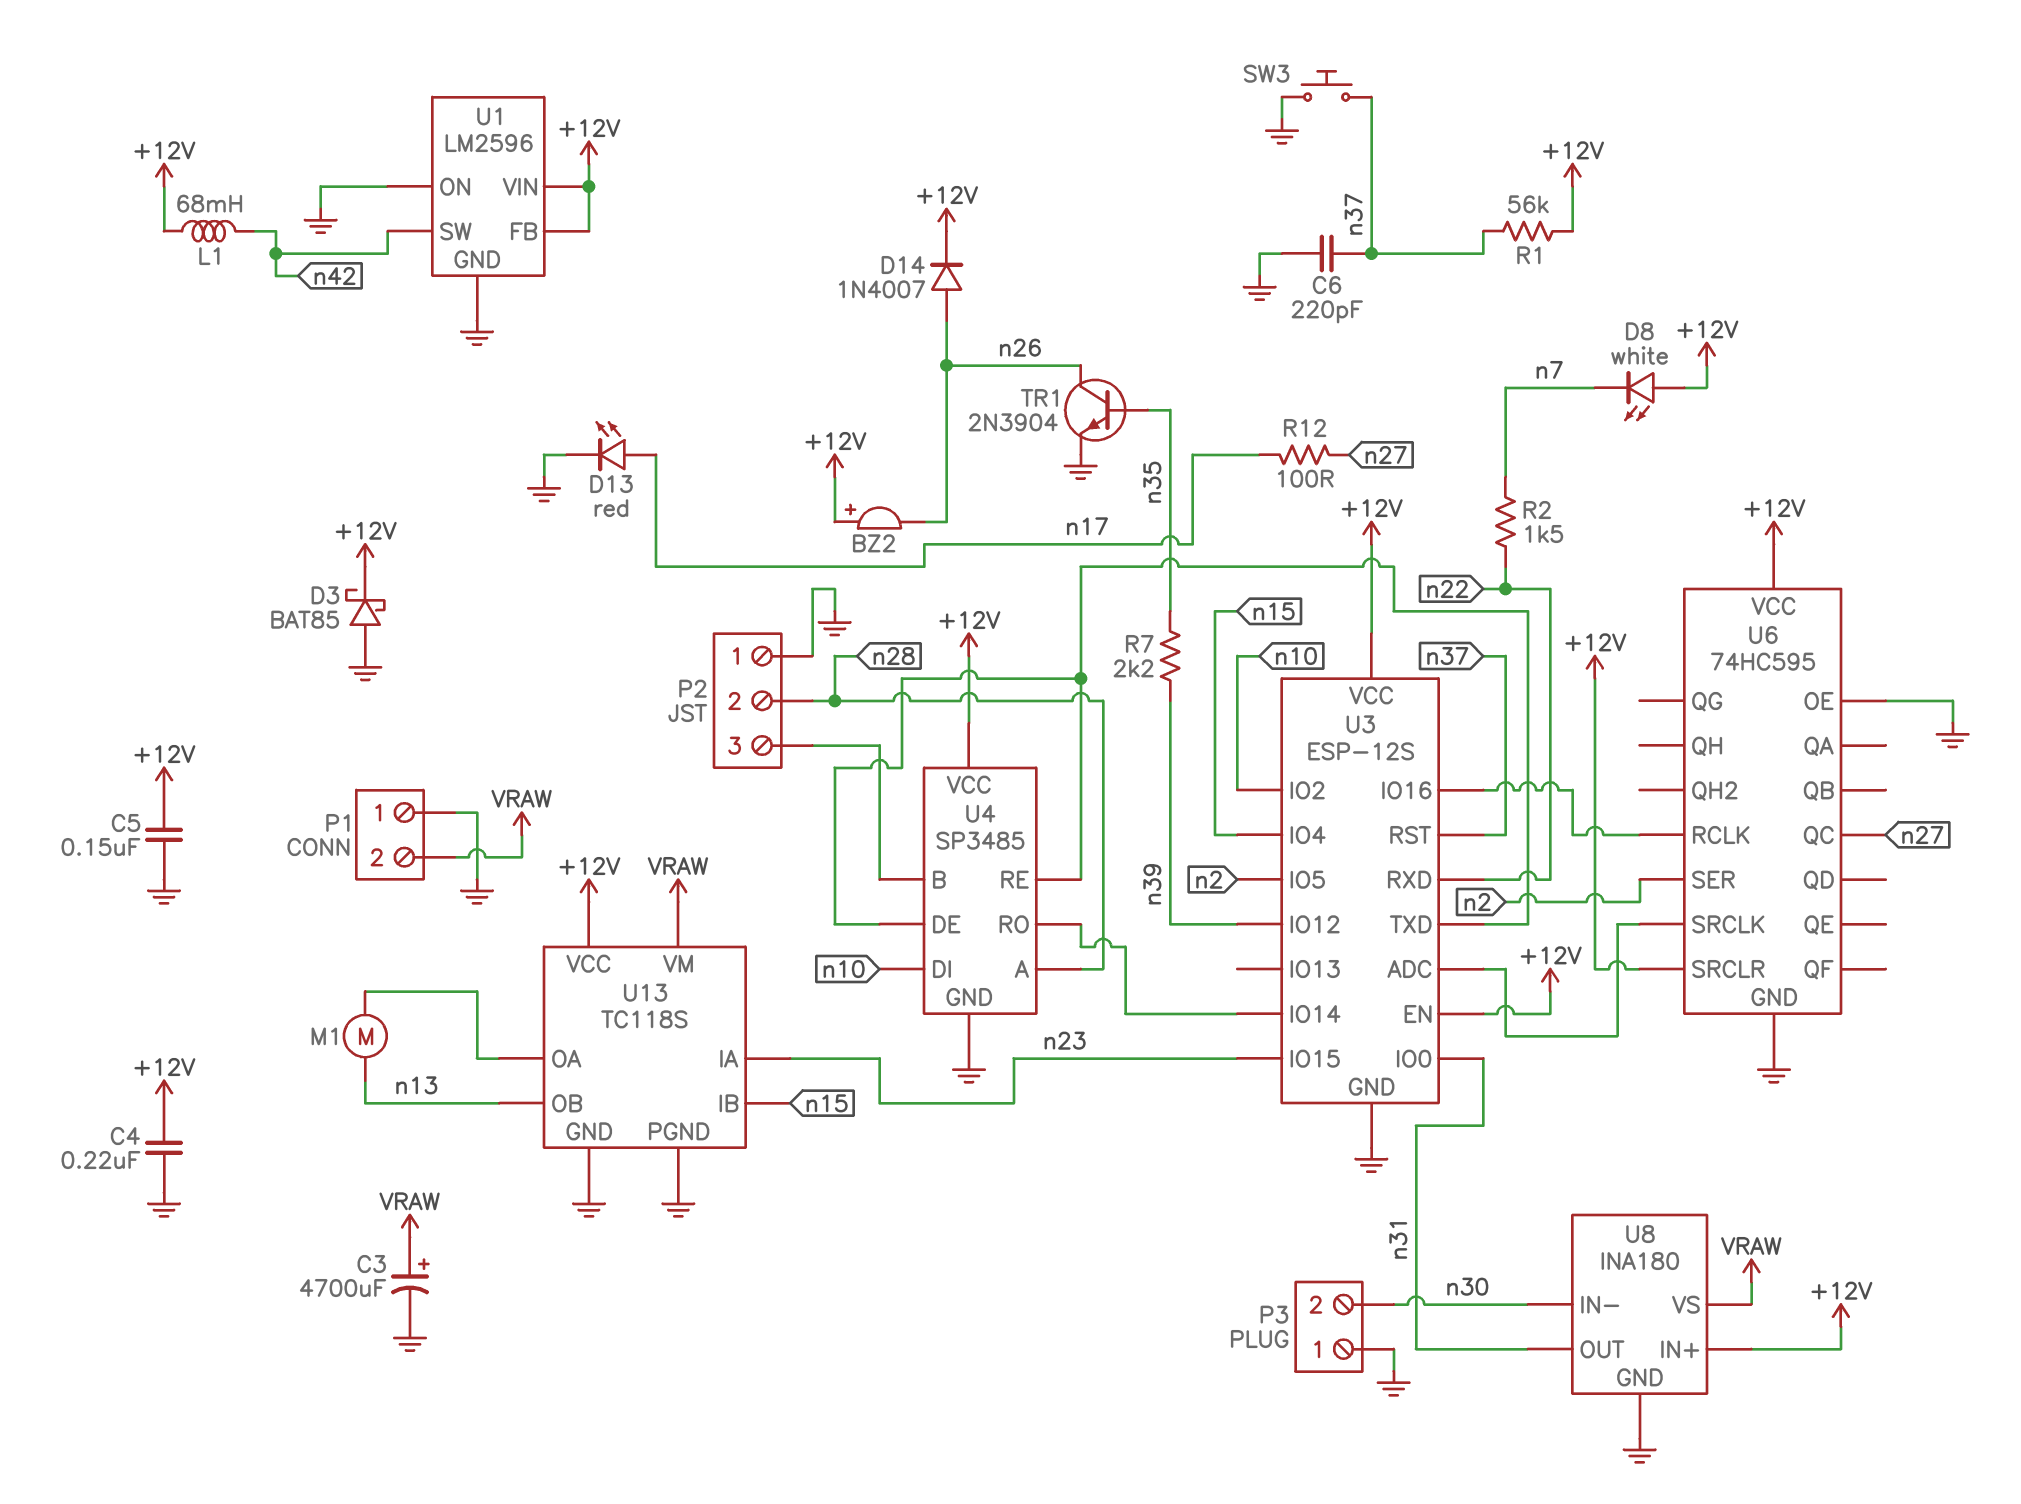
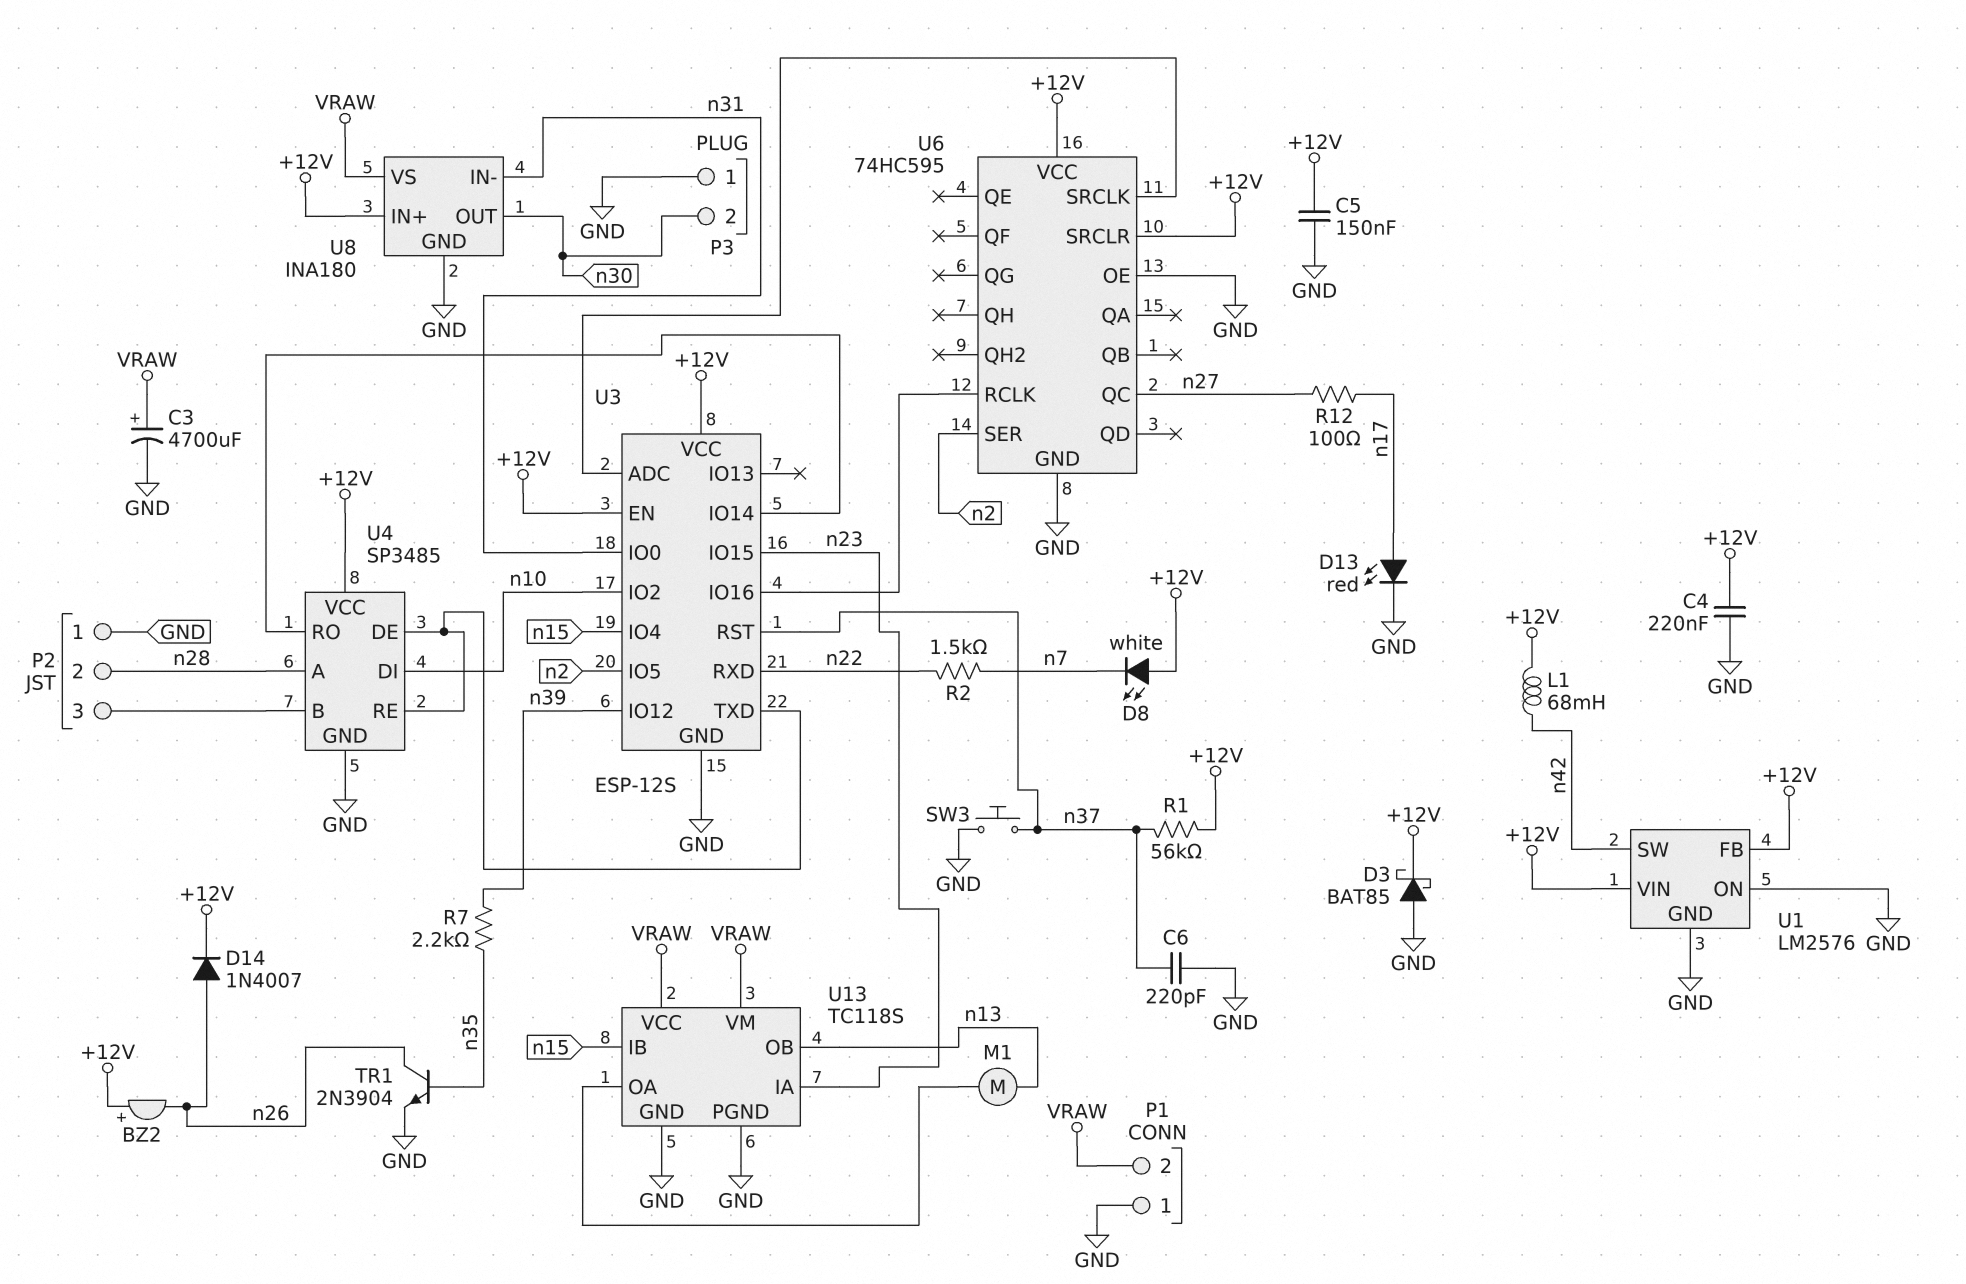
U1: LM2596 -> LM2576
U8 pin IN-: n30 -> n31
U8 pin OUT: n31 -> n30
U13 pin VCC: +12V -> VRAW

